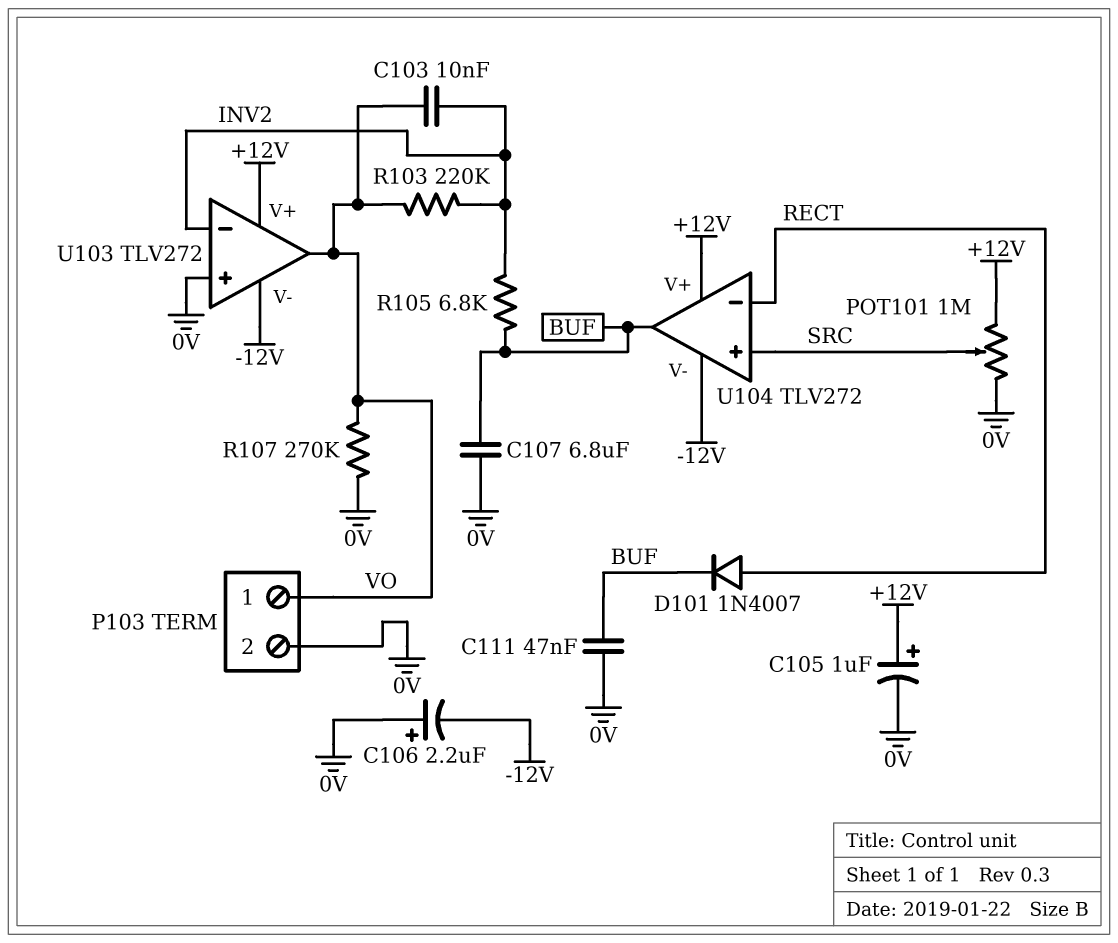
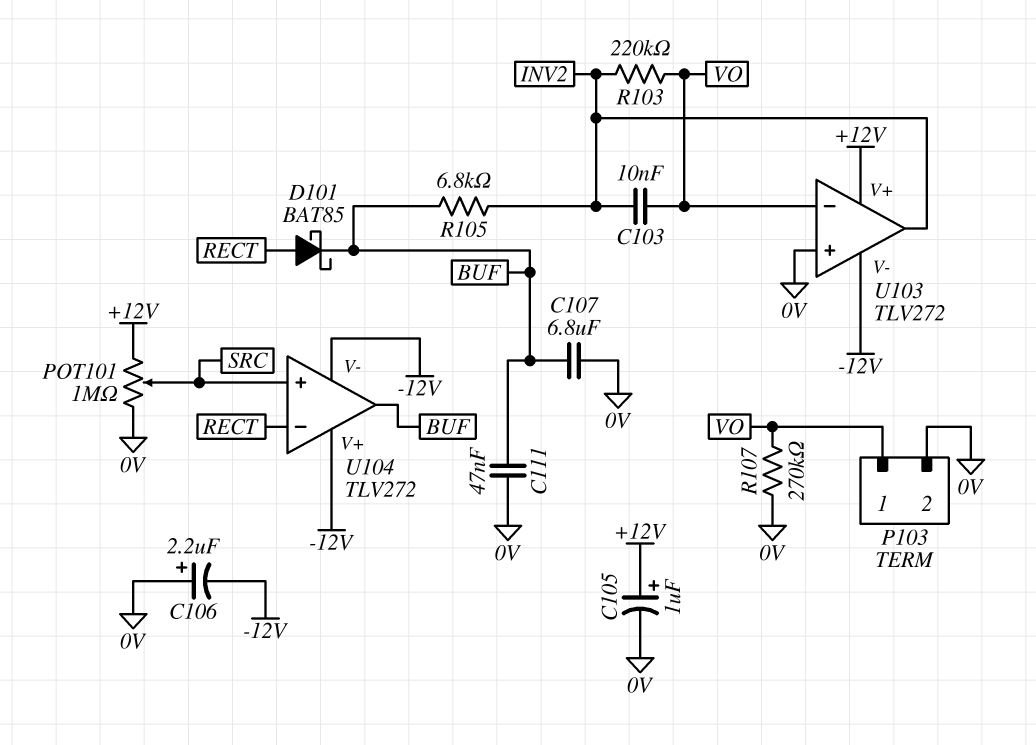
D101: diode 1N4007 (A RECT, K BUF) -> schottky BAT85 (A RECT, K BUF)
U103 pin in-: INV2 -> VO
U103 pin out: VO -> INV2
U104 pin V+: +12V -> -12V

